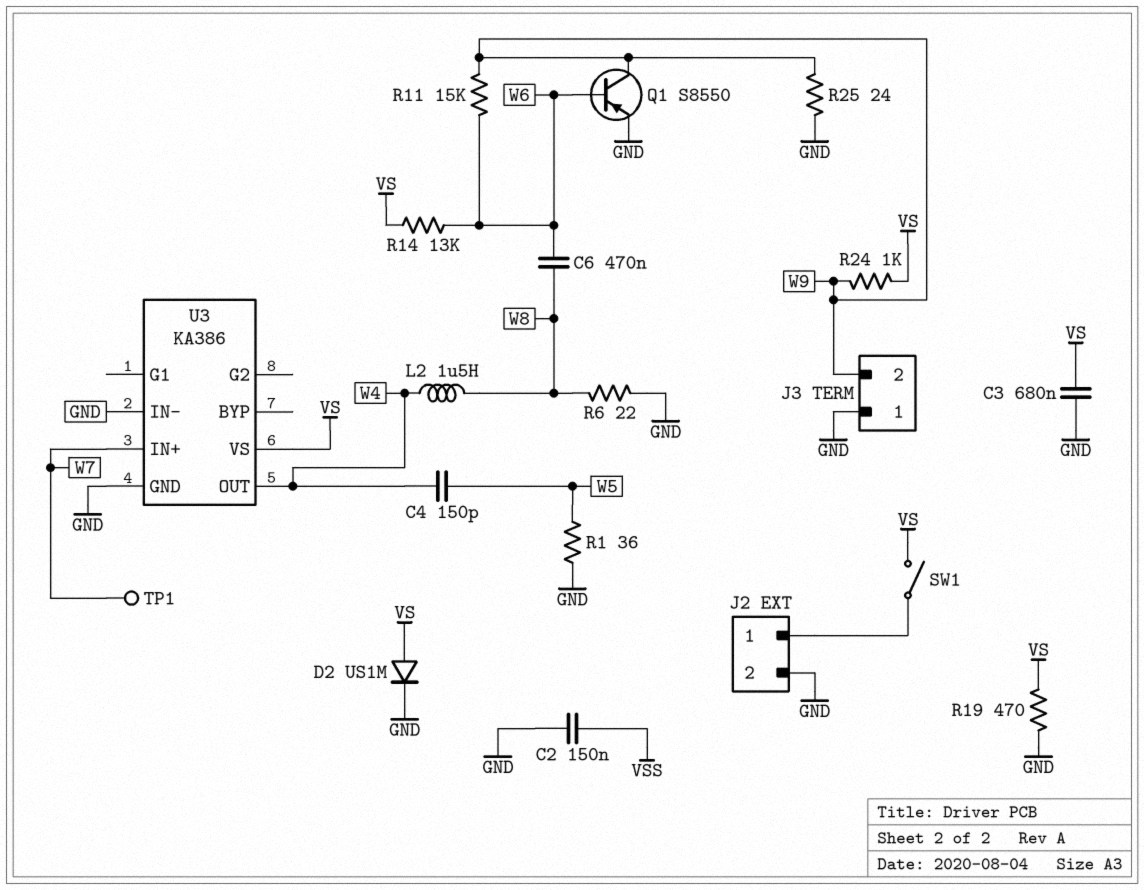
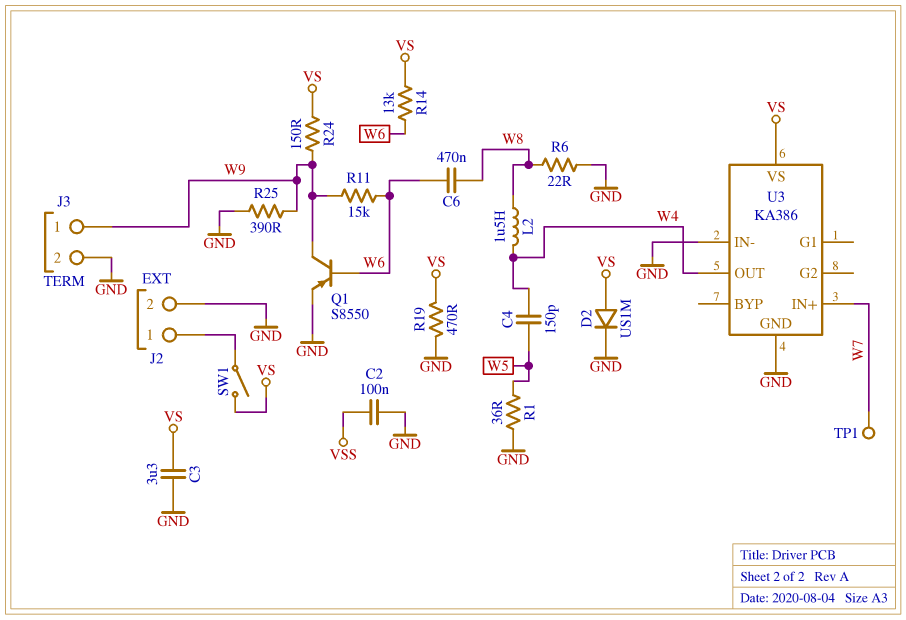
C2: 150nF (GND, VSS) -> 100nF (GND, VSS)
C3: 680nF (GND, VS) -> 3.3uF (GND, VS)
J3 pin 1: GND -> W9
J3 pin 2: W9 -> GND
R24: 1k (VS, W9) -> 150 (VS, W9)
R25: 24 (GND, W9) -> 390 (GND, W9)

